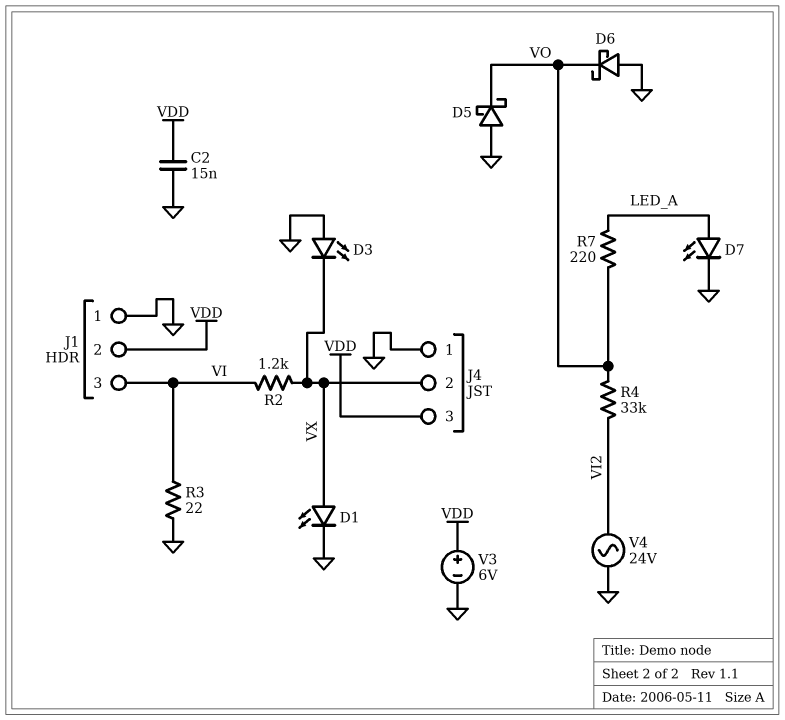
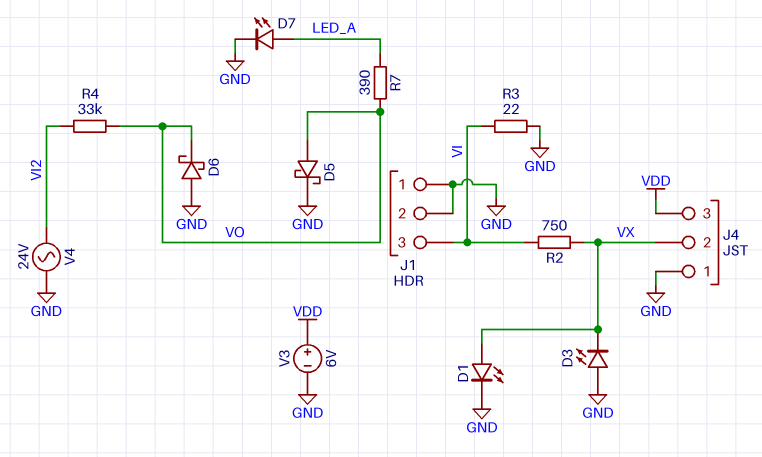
C2: 15nF (GND, VDD) -> none
D5: schottky (A GND, K VO) -> schottky (A VO, K GND)
J1 pin 2: VDD -> GND
R2: 1.2k (VI, VX) -> 750 (VI, VX)
R7: 220 (LED_A, VO) -> 390 (LED_A, VO)

